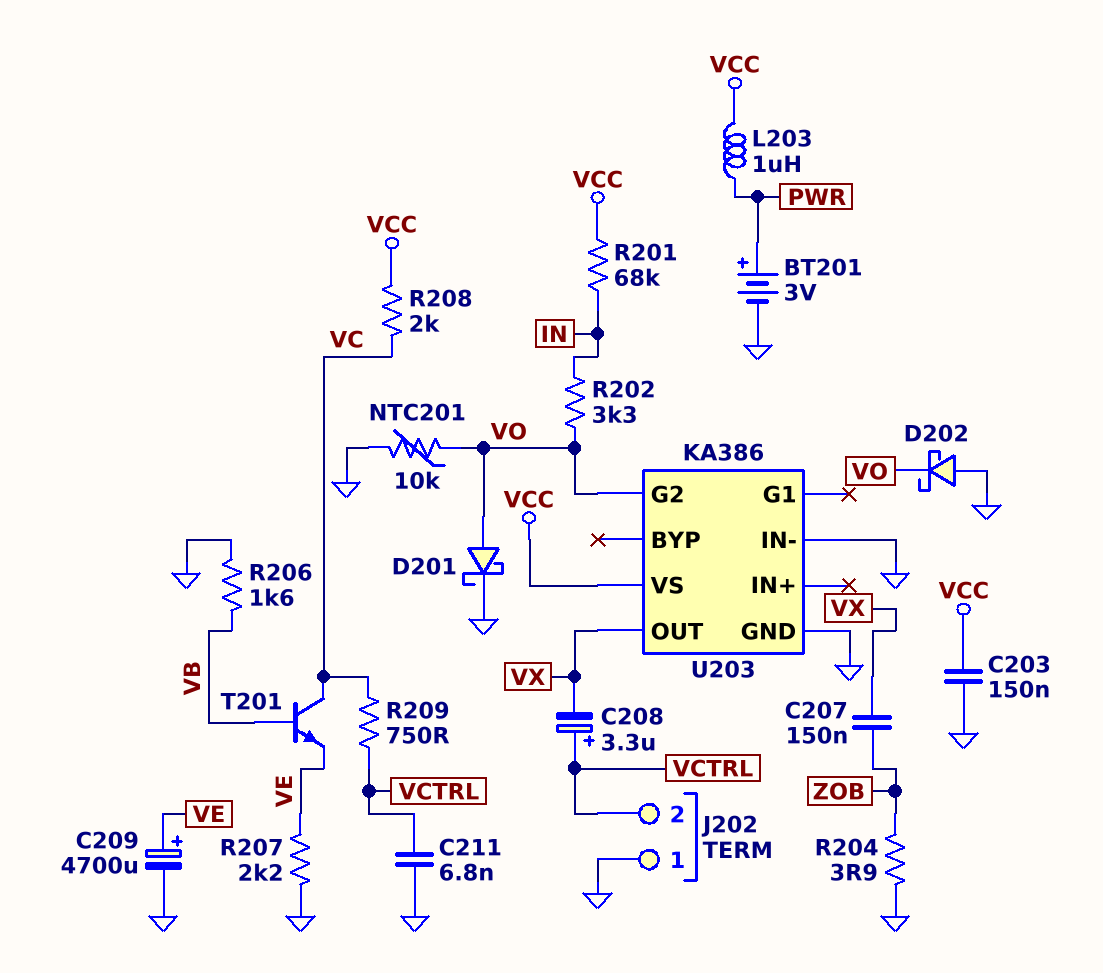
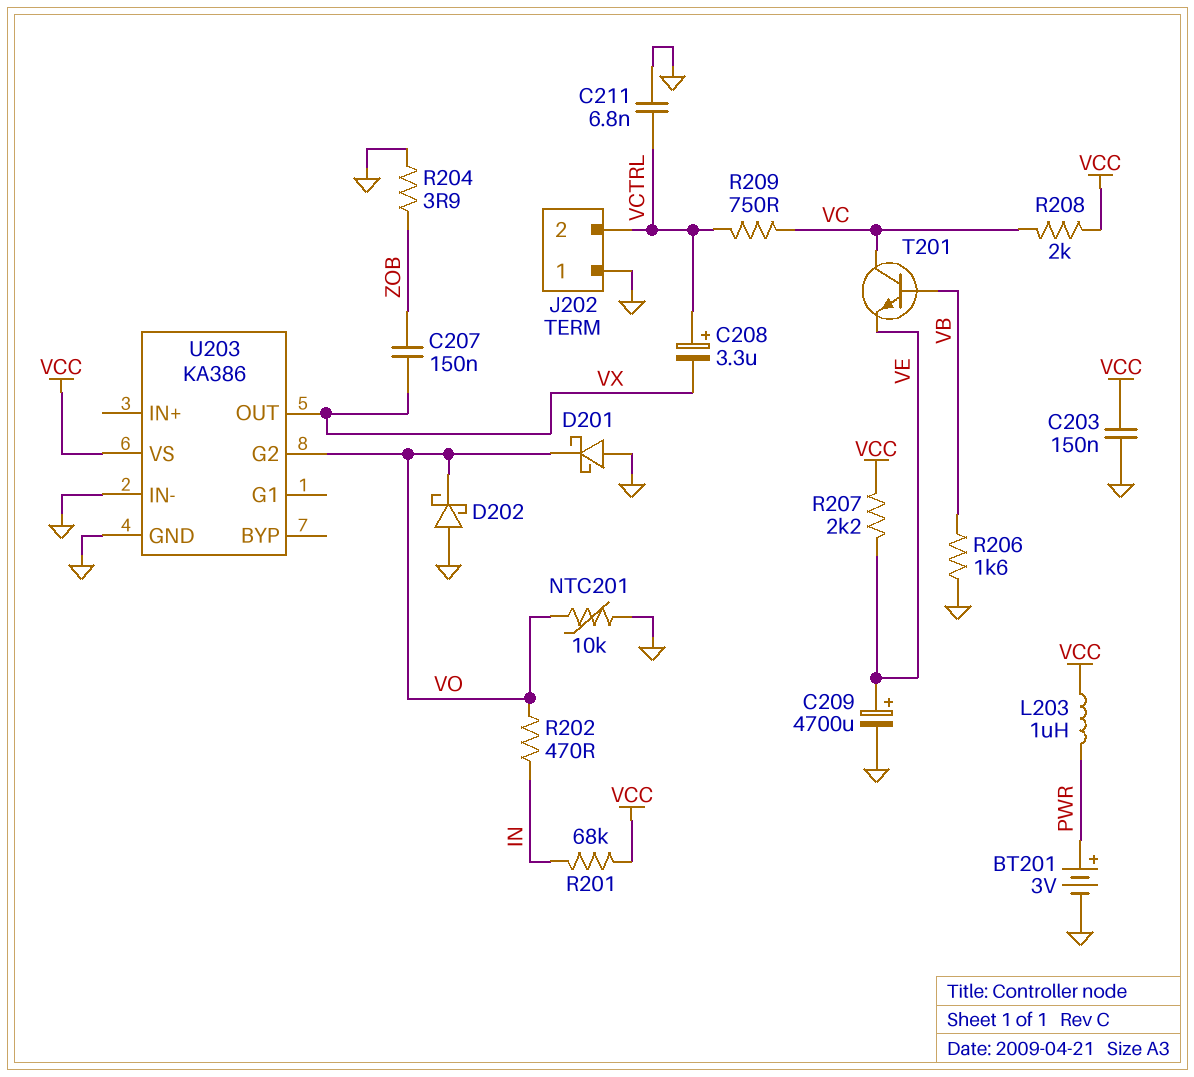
D201: schottky (A VO, K GND) -> schottky (A GND, K VO)
R202: 3.3k (IN, VO) -> 470 (IN, VO)
R207: 2.2k (GND, VE) -> 2.2k (VCC, VE)

